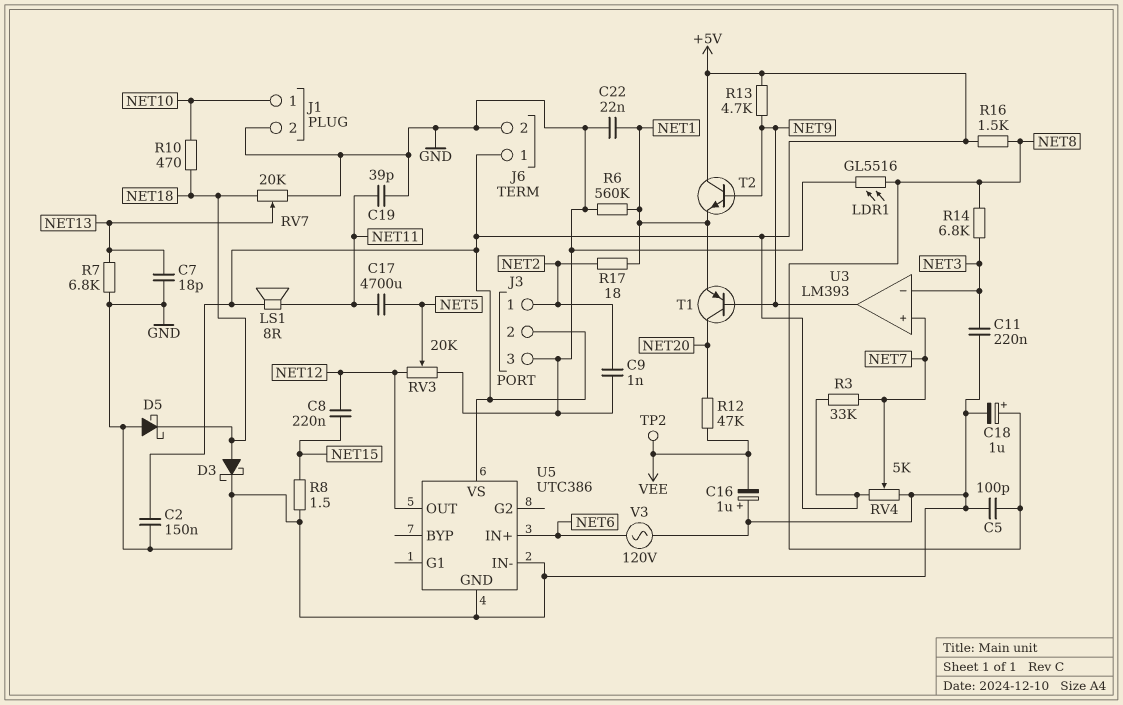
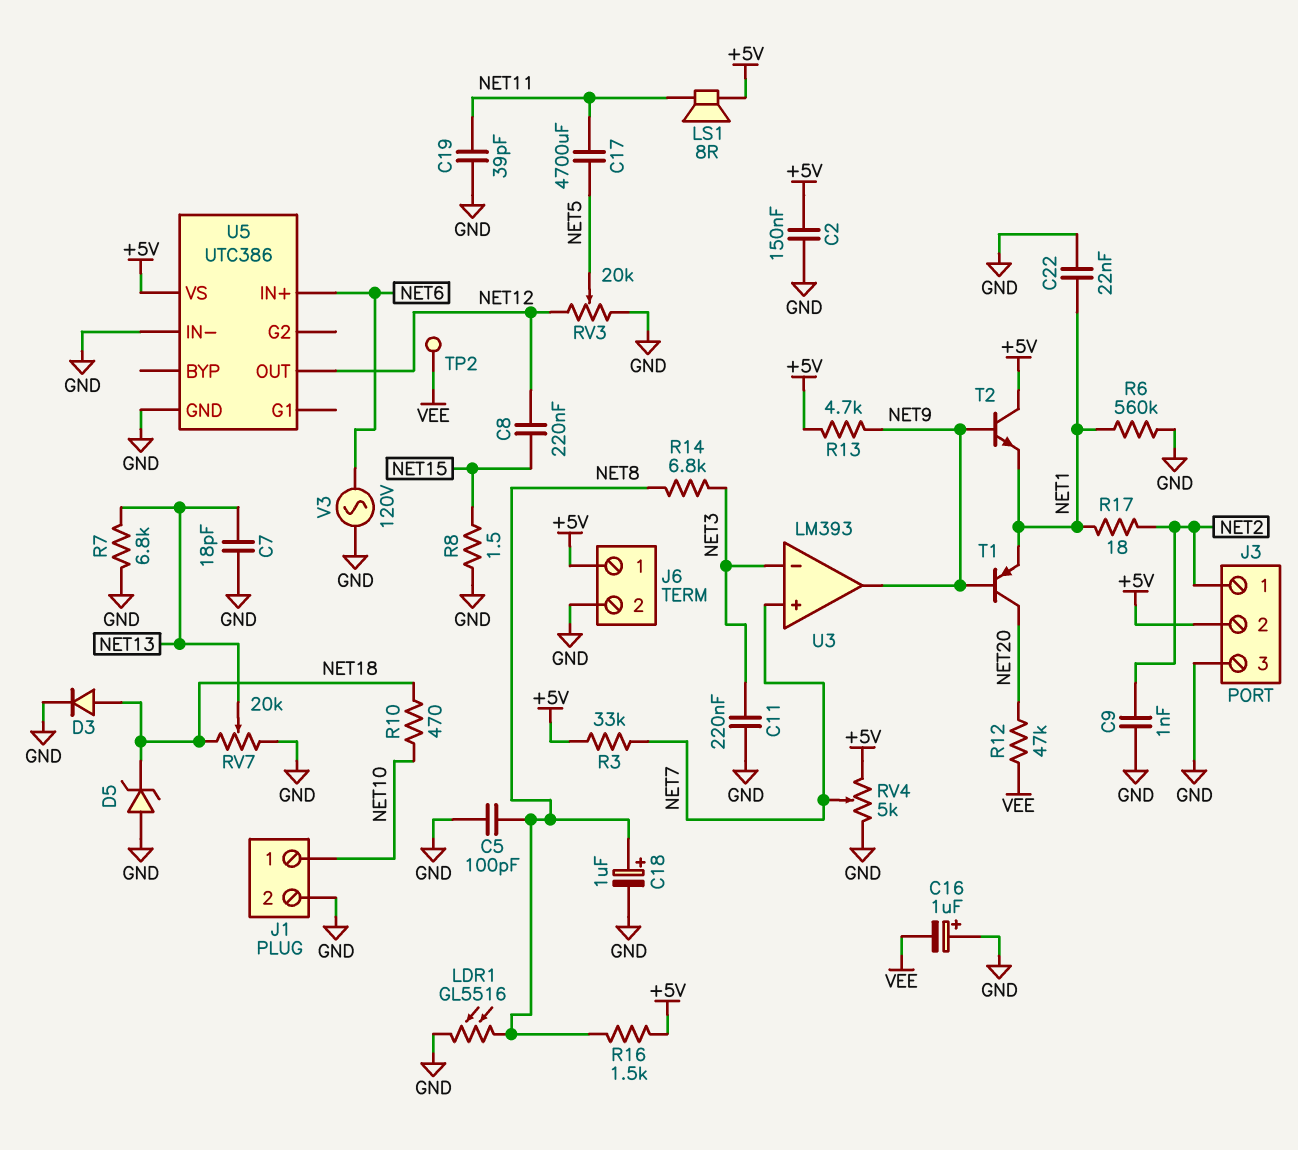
D3: schottky (A NET18, K GND) -> diode (A NET18, K GND)
D5: schottky (A GND, K NET18) -> zener (A GND, K NET18)

